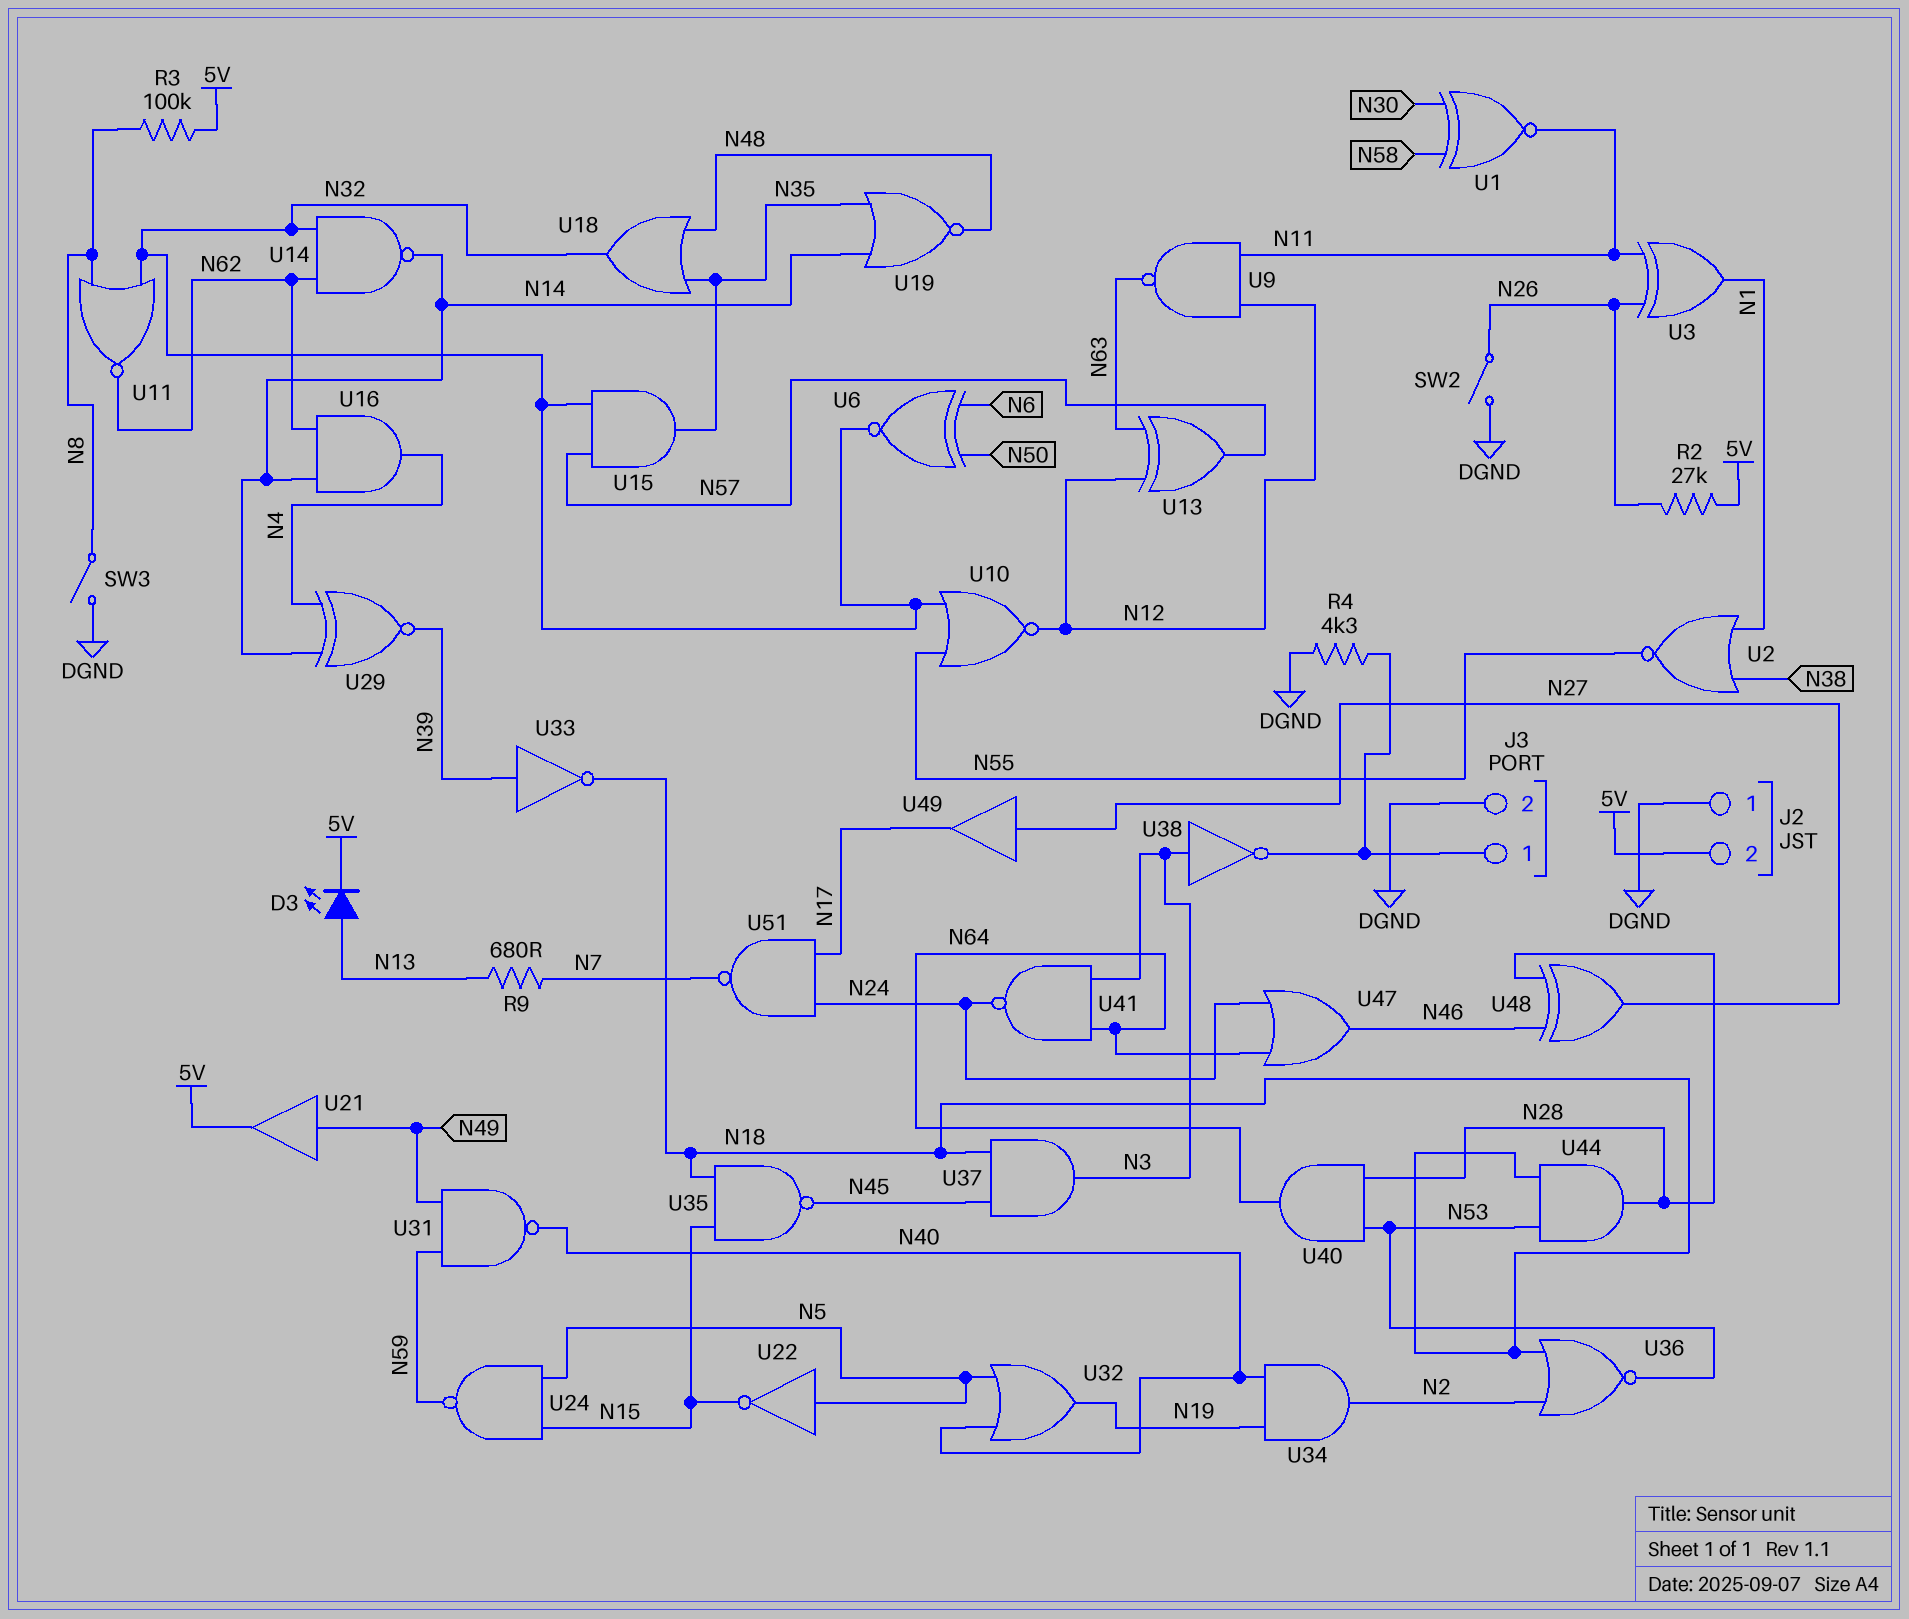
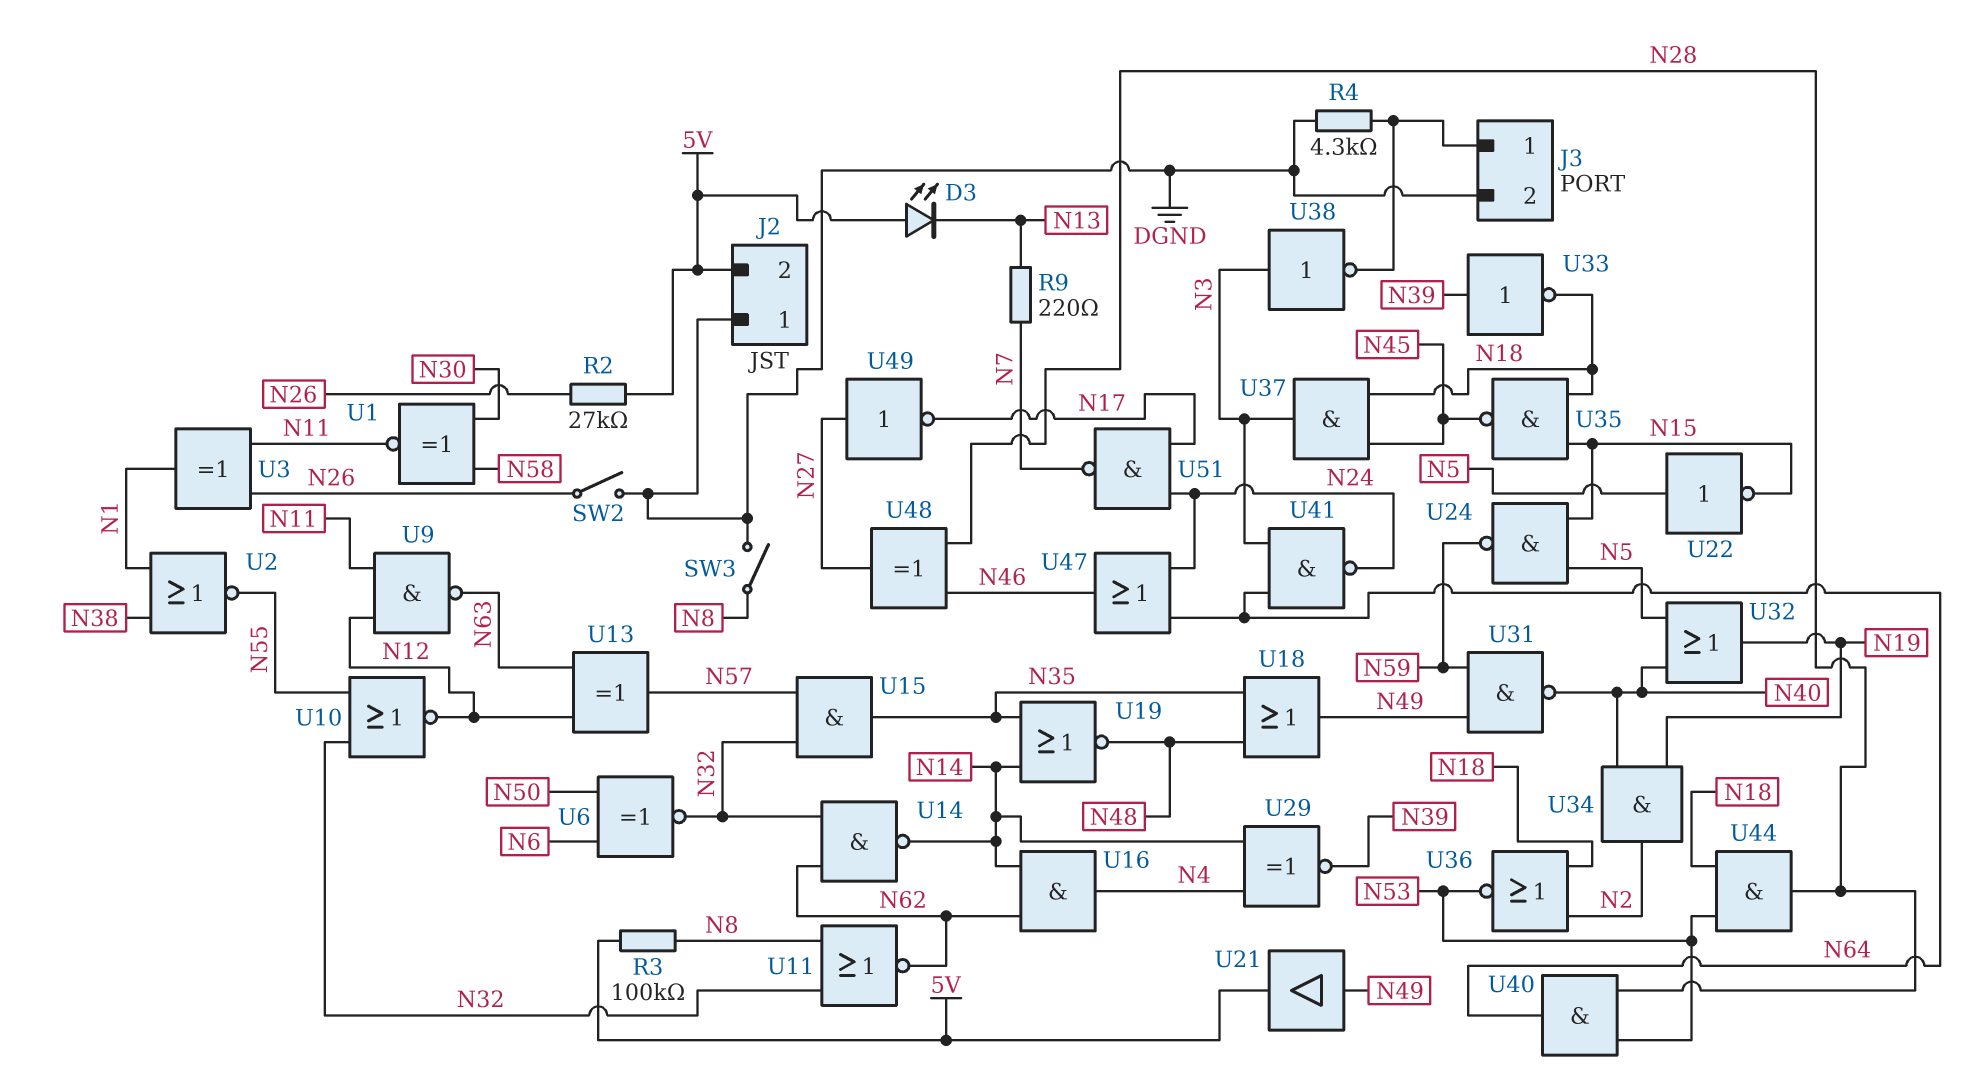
D3: LED (A N13, K 5V) -> LED (A 5V, K N13)
R9: 680 (N7, N13) -> 220 (N7, N13)
U18: OR (in N35, in N48, out N32) -> OR (in N35, in N48, out N49)
U49: buffer (in N27, out N17) -> NOT (in N27, out N17)

